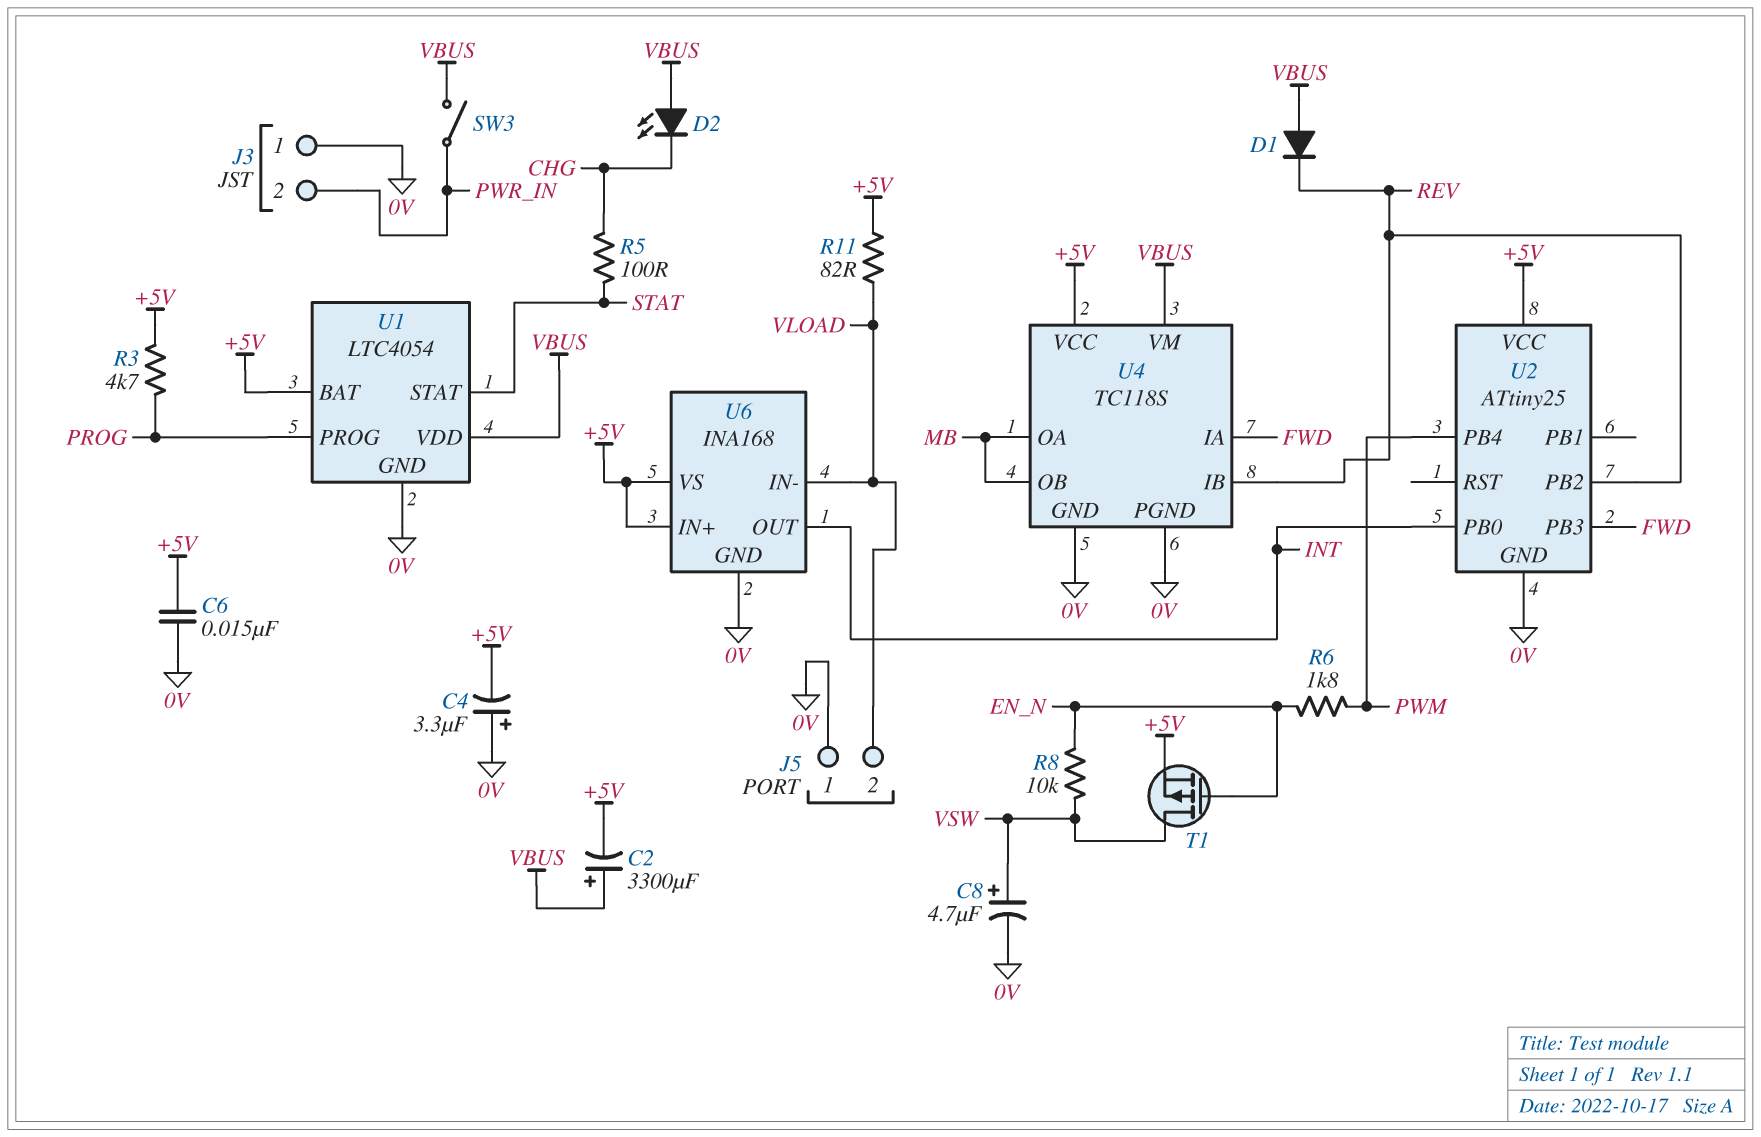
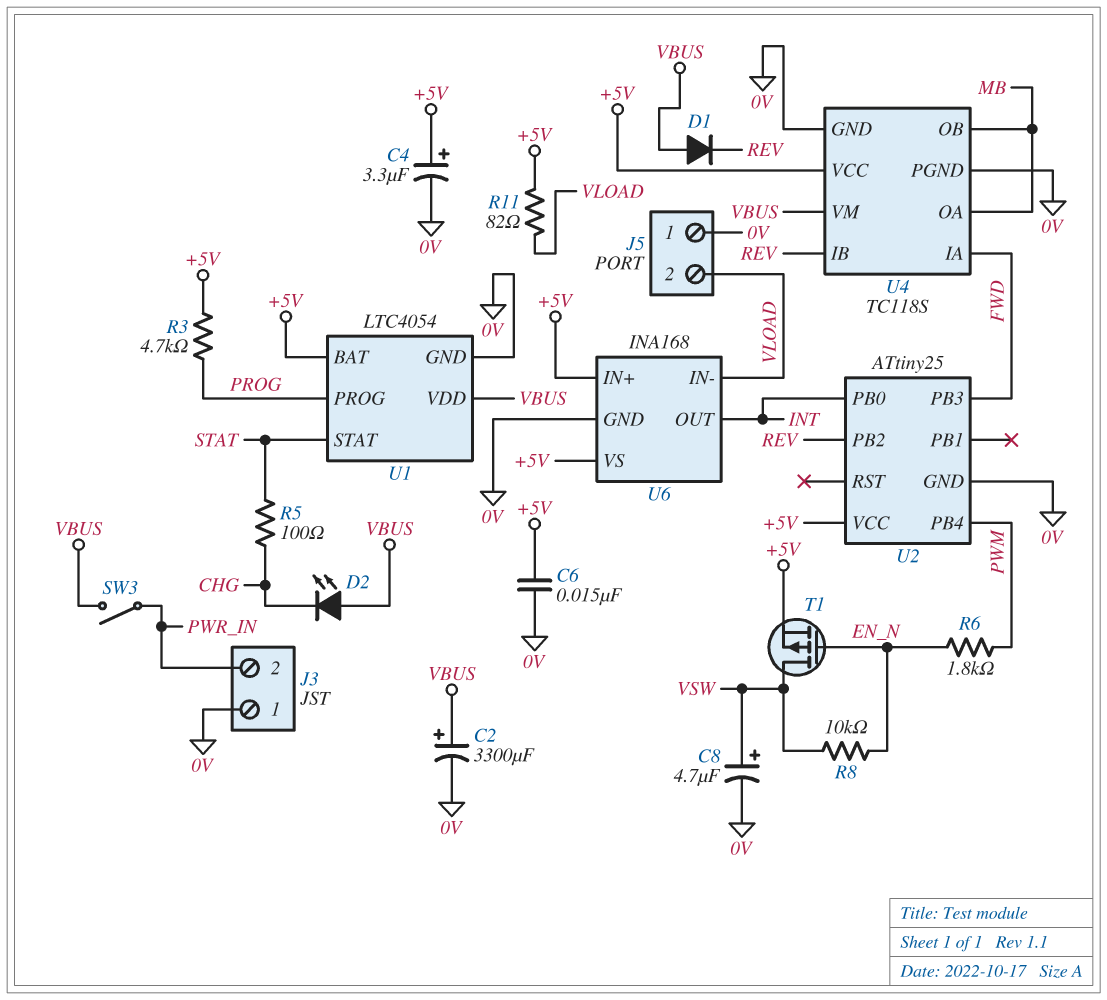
C2: 3300uF (plus VBUS, minus +5V) -> 3300uF (plus VBUS, minus 0V)
C4: 3.3uF (plus 0V, minus +5V) -> 3.3uF (plus +5V, minus 0V)

